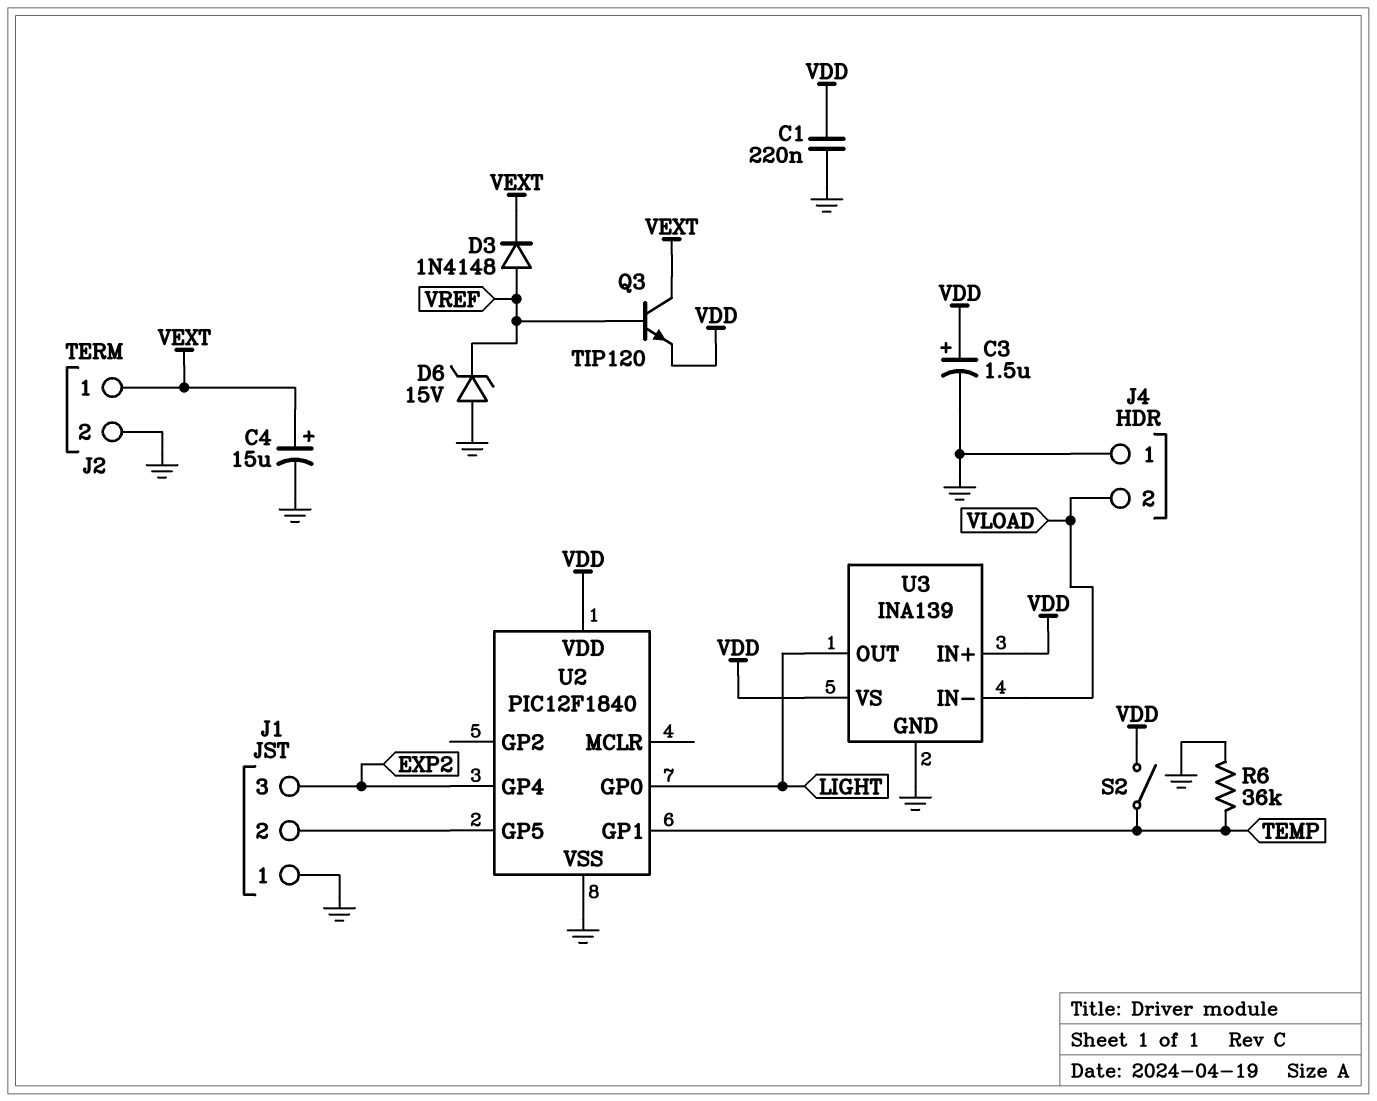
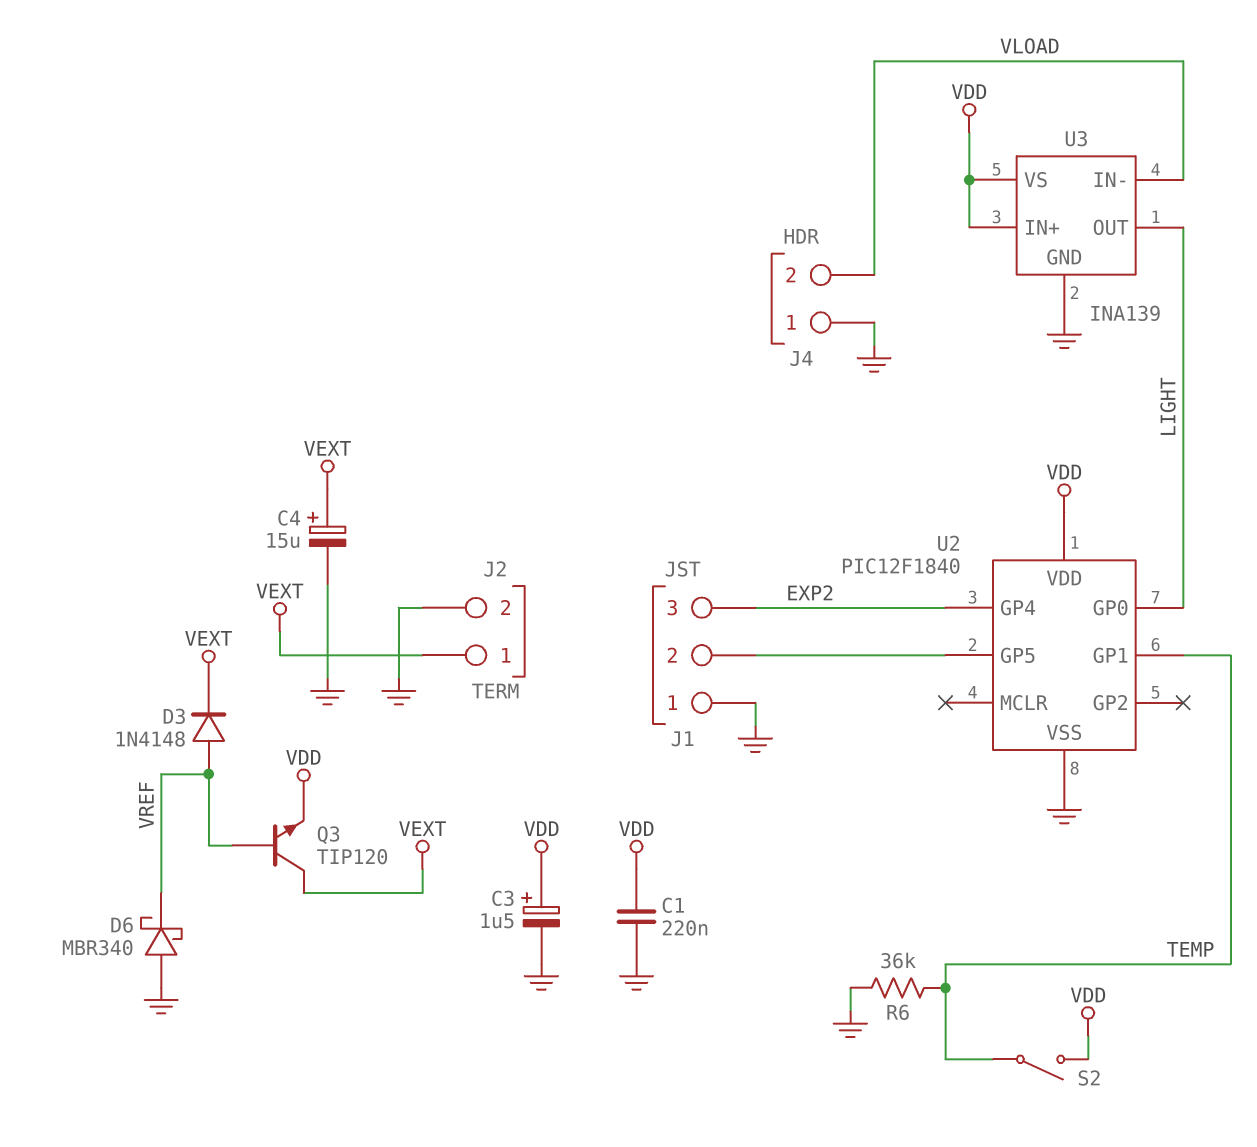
D6: zener 15V (A GND, K VREF) -> schottky MBR340 (A GND, K VREF)

